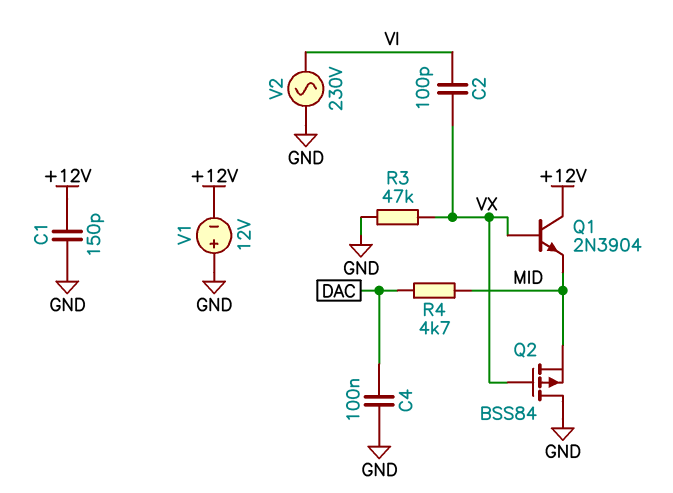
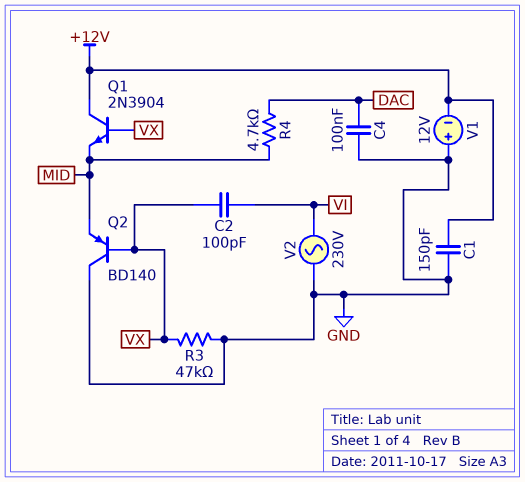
Q2: PMOS BSS84 (G VX, D GND, S MID) -> PNP BD140 (B VX, C GND, E MID)

